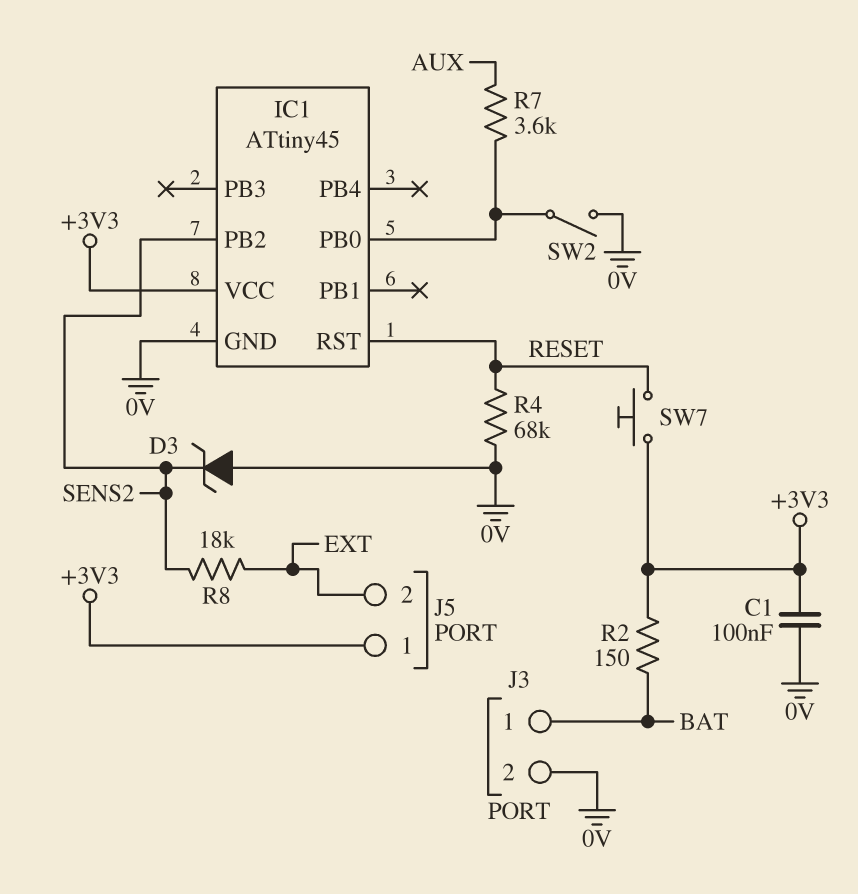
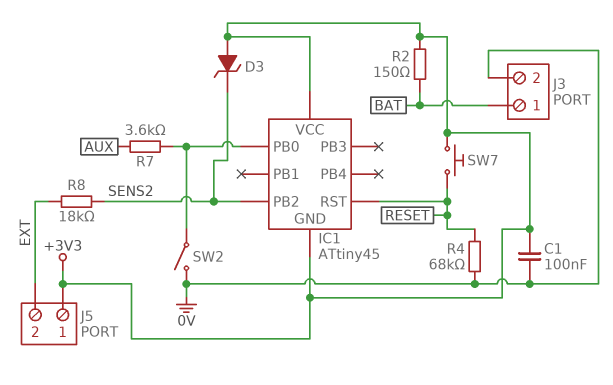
D3: zener (A 0V, K SENS2) -> zener (A +3V3, K SENS2)
IC1 pin GND: 0V -> +3V3

